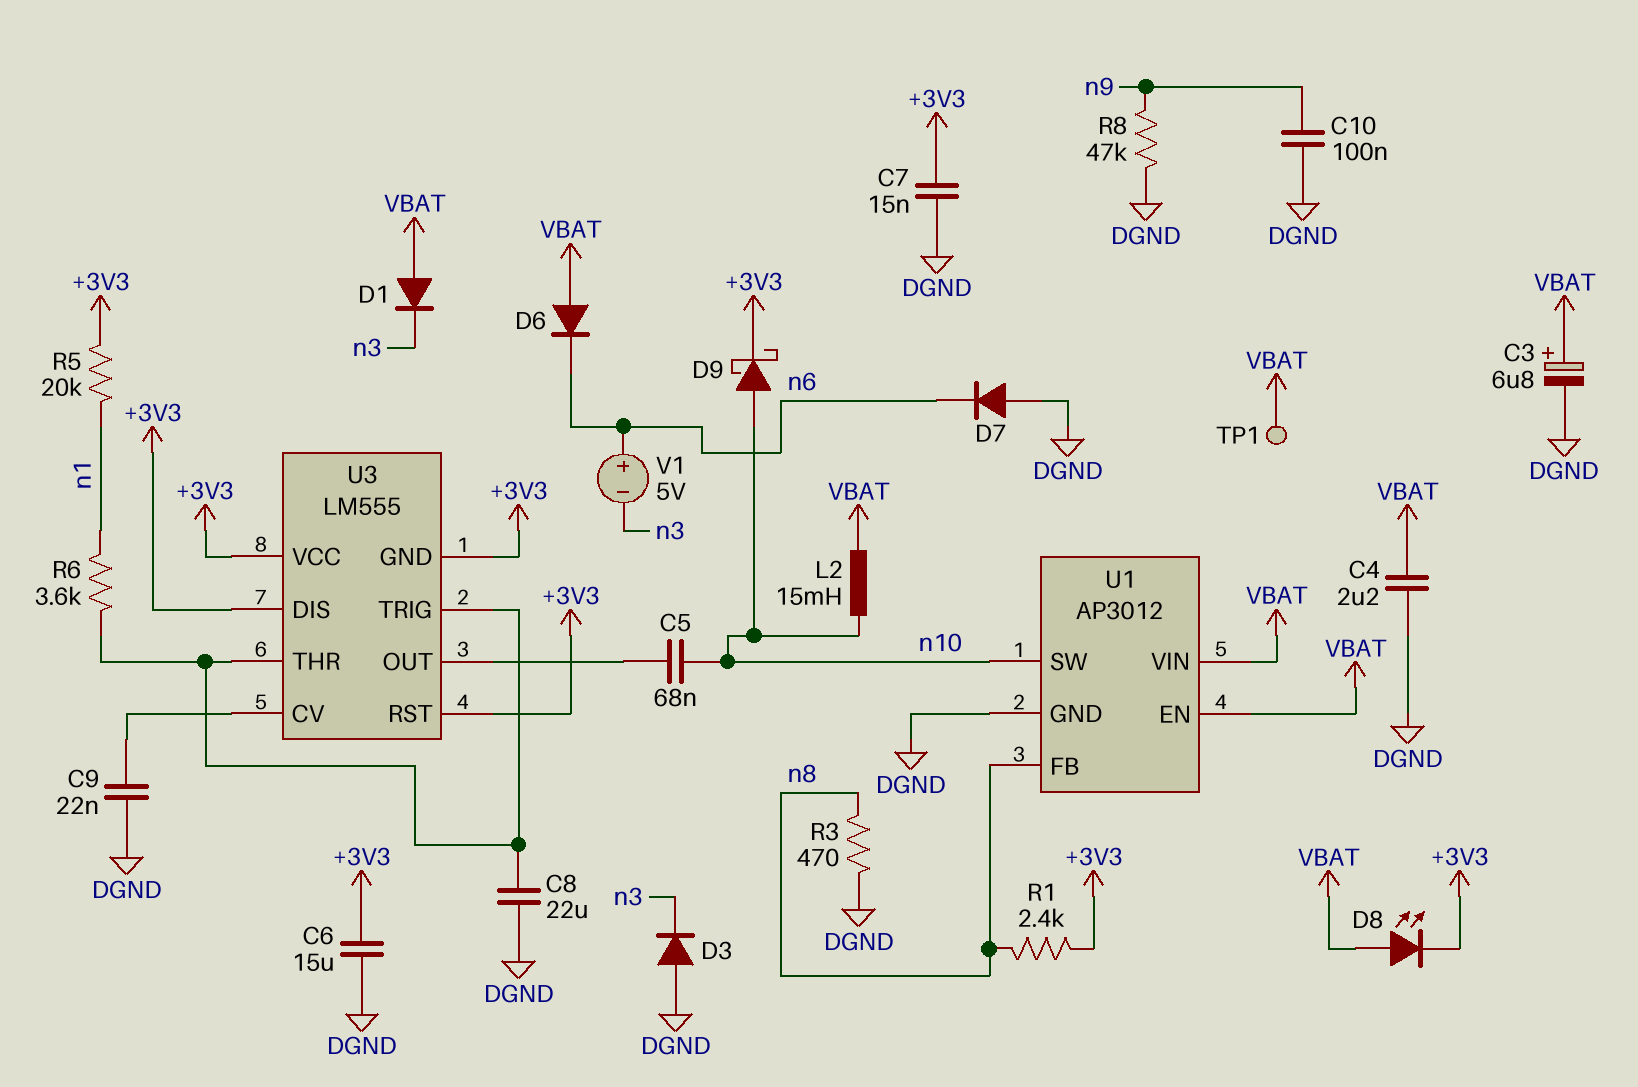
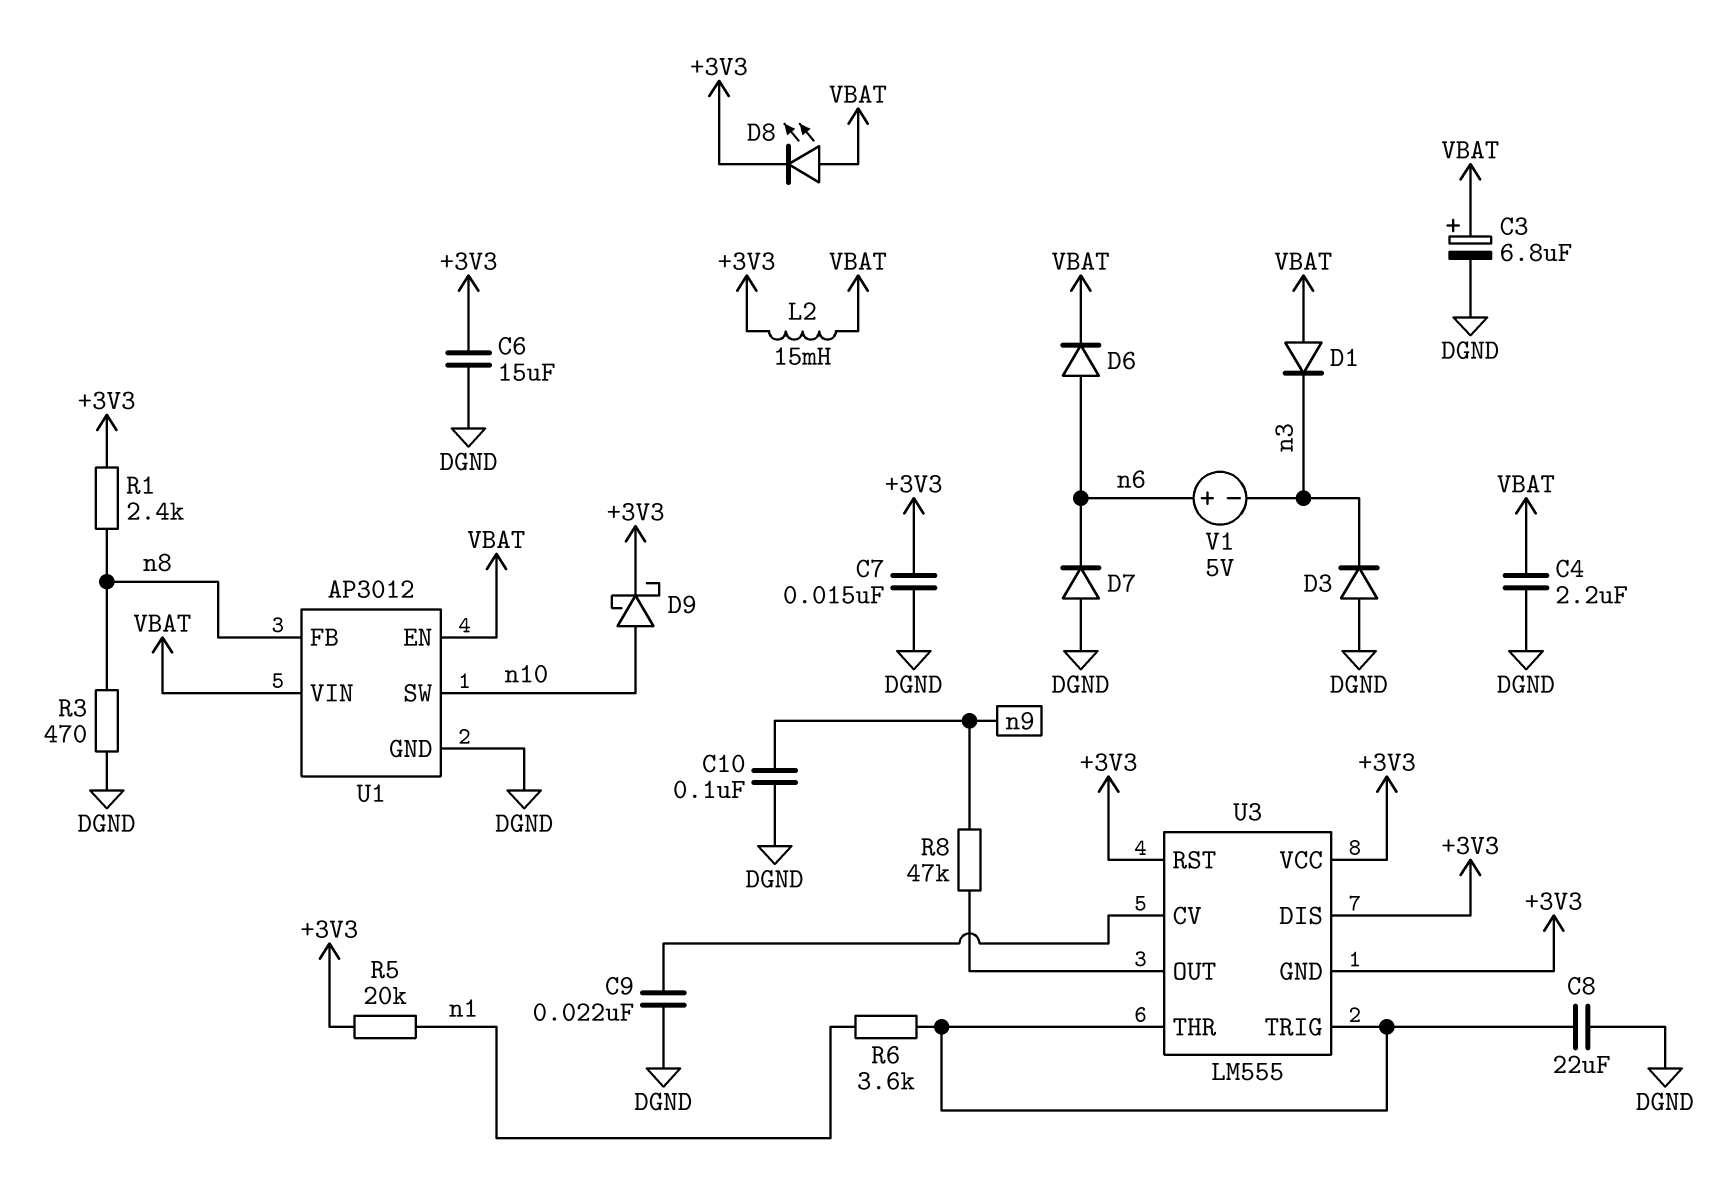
C5: 68nF (U3/OUT, n10) -> none
D6: diode (A VBAT, K n6) -> diode (A n6, K VBAT)
L2: 15mH (VBAT, n10) -> 15mH (+3V3, VBAT)
R8: 47k (DGND, n9) -> 47k (U3/OUT, n9)
TP1: test point (VBAT) -> none

